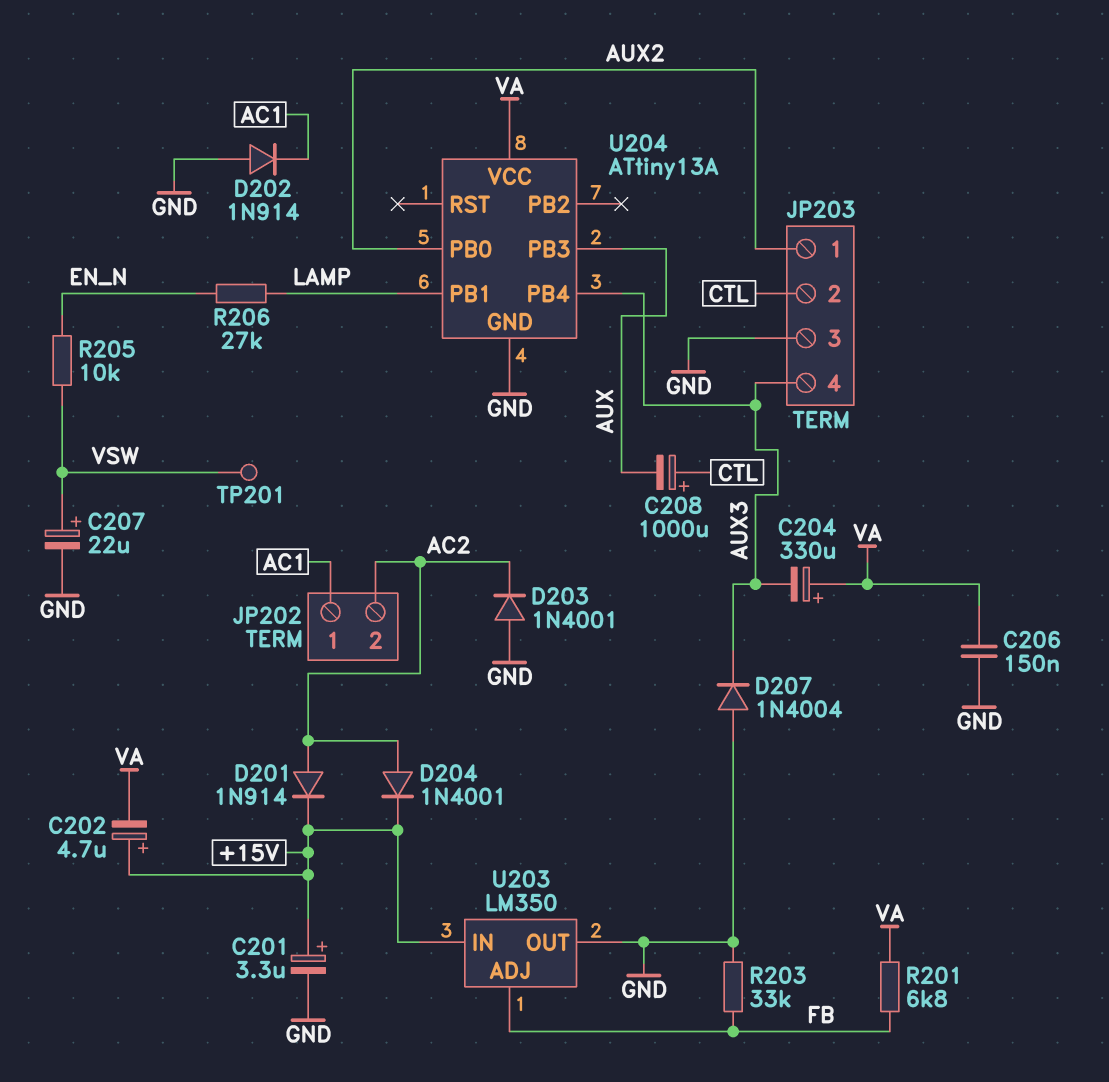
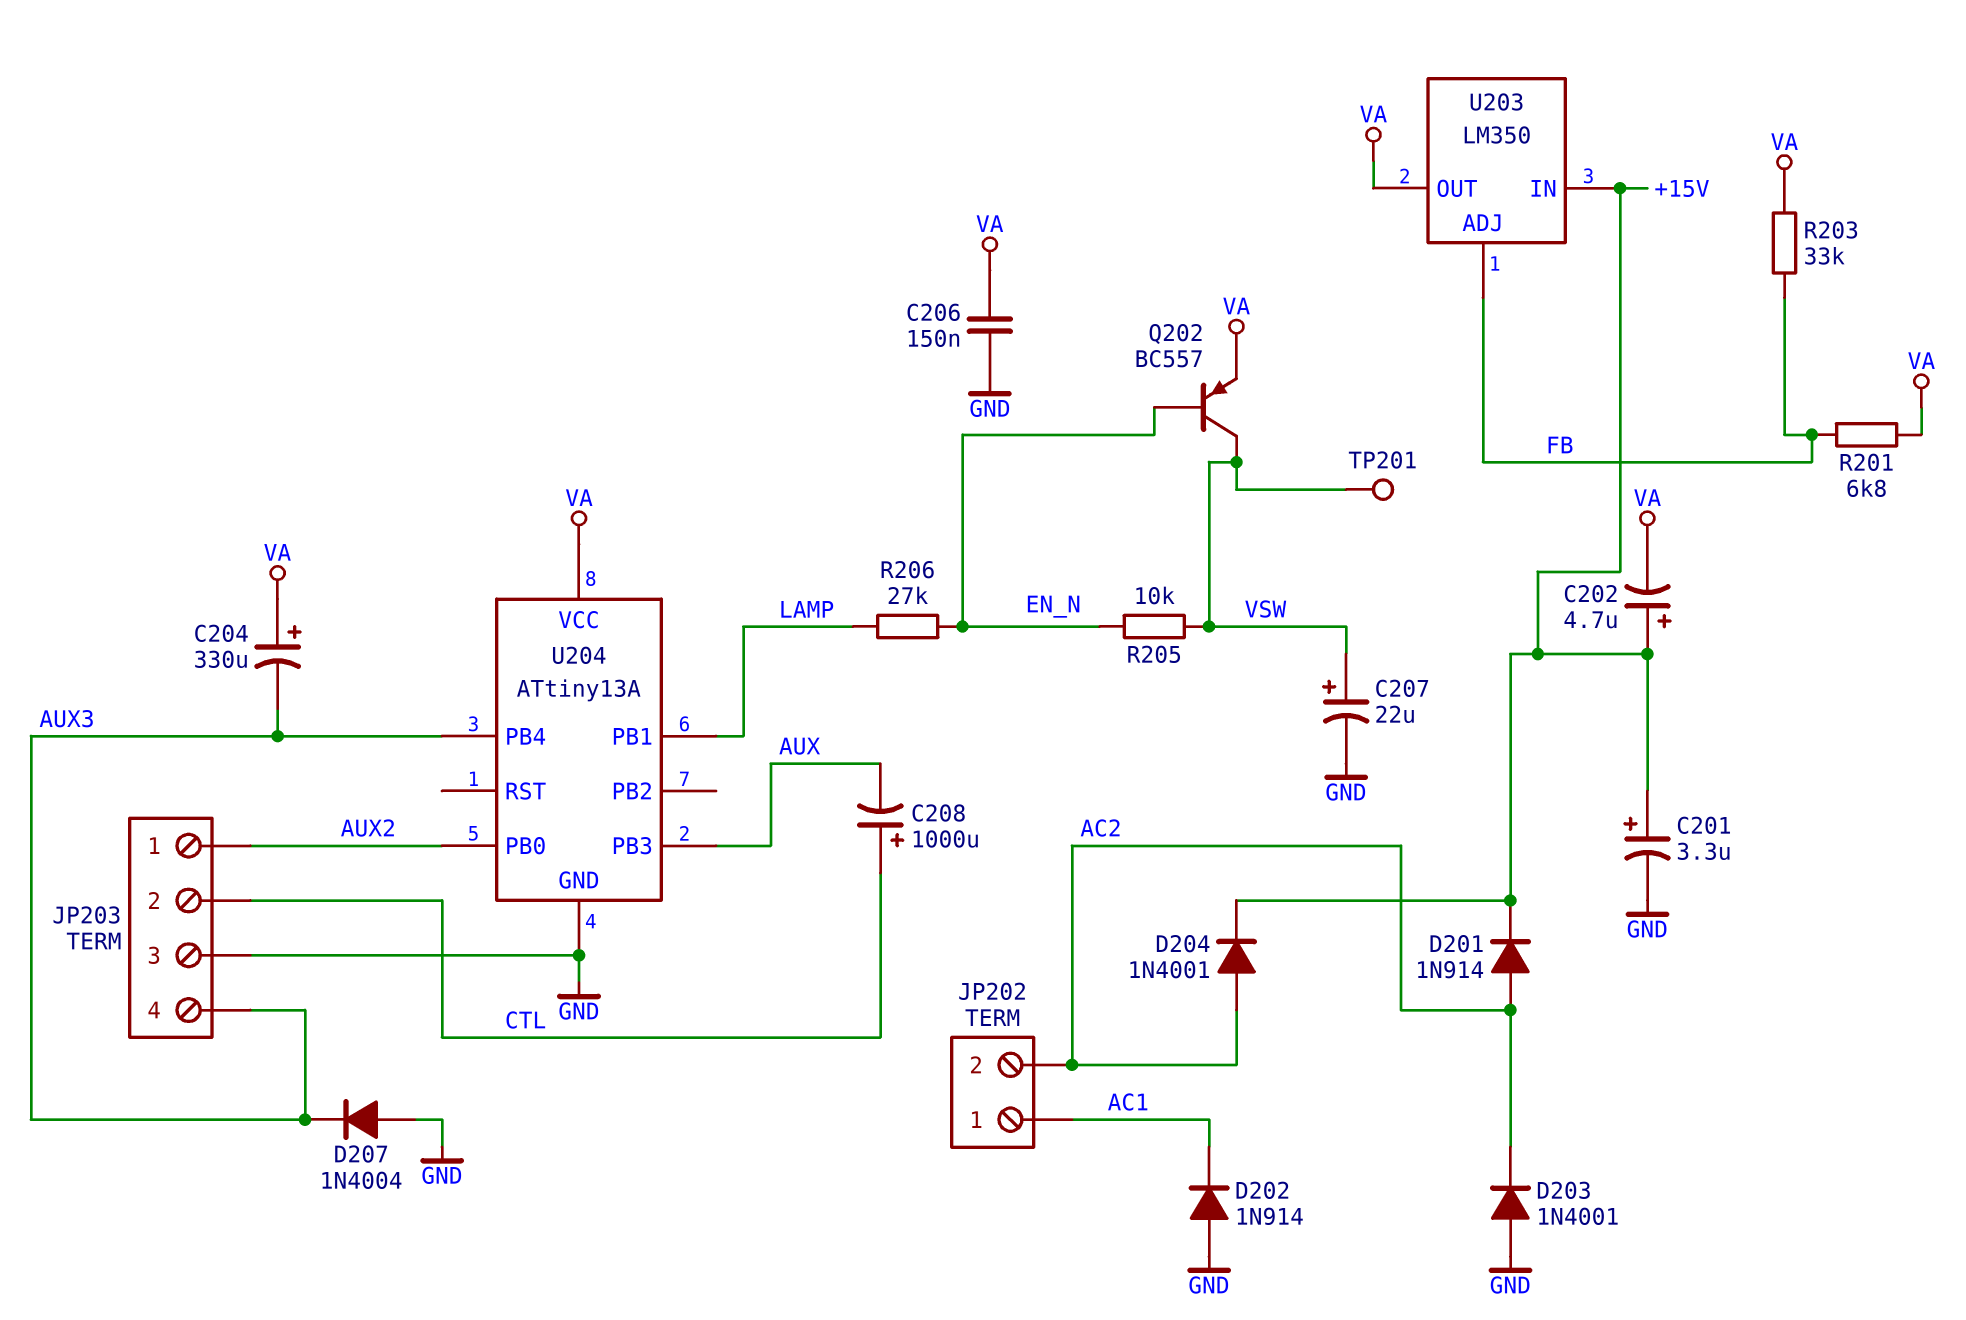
Q202: none -> PNP BC557 (B EN_N, C VSW, E VA)
R203: 33k (FB, GND) -> 33k (FB, VA)
U203 pin OUT: GND -> VA

